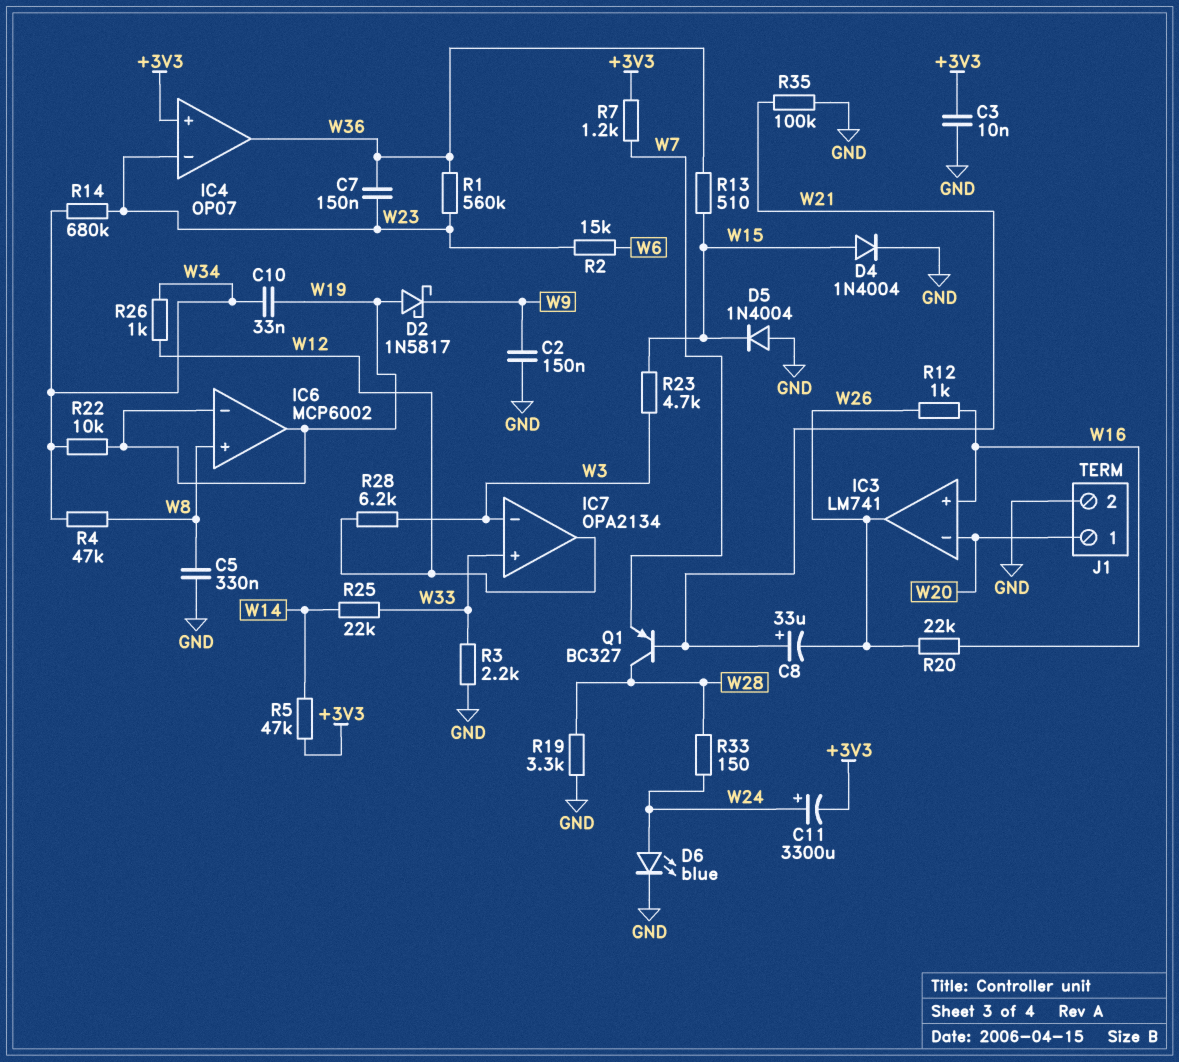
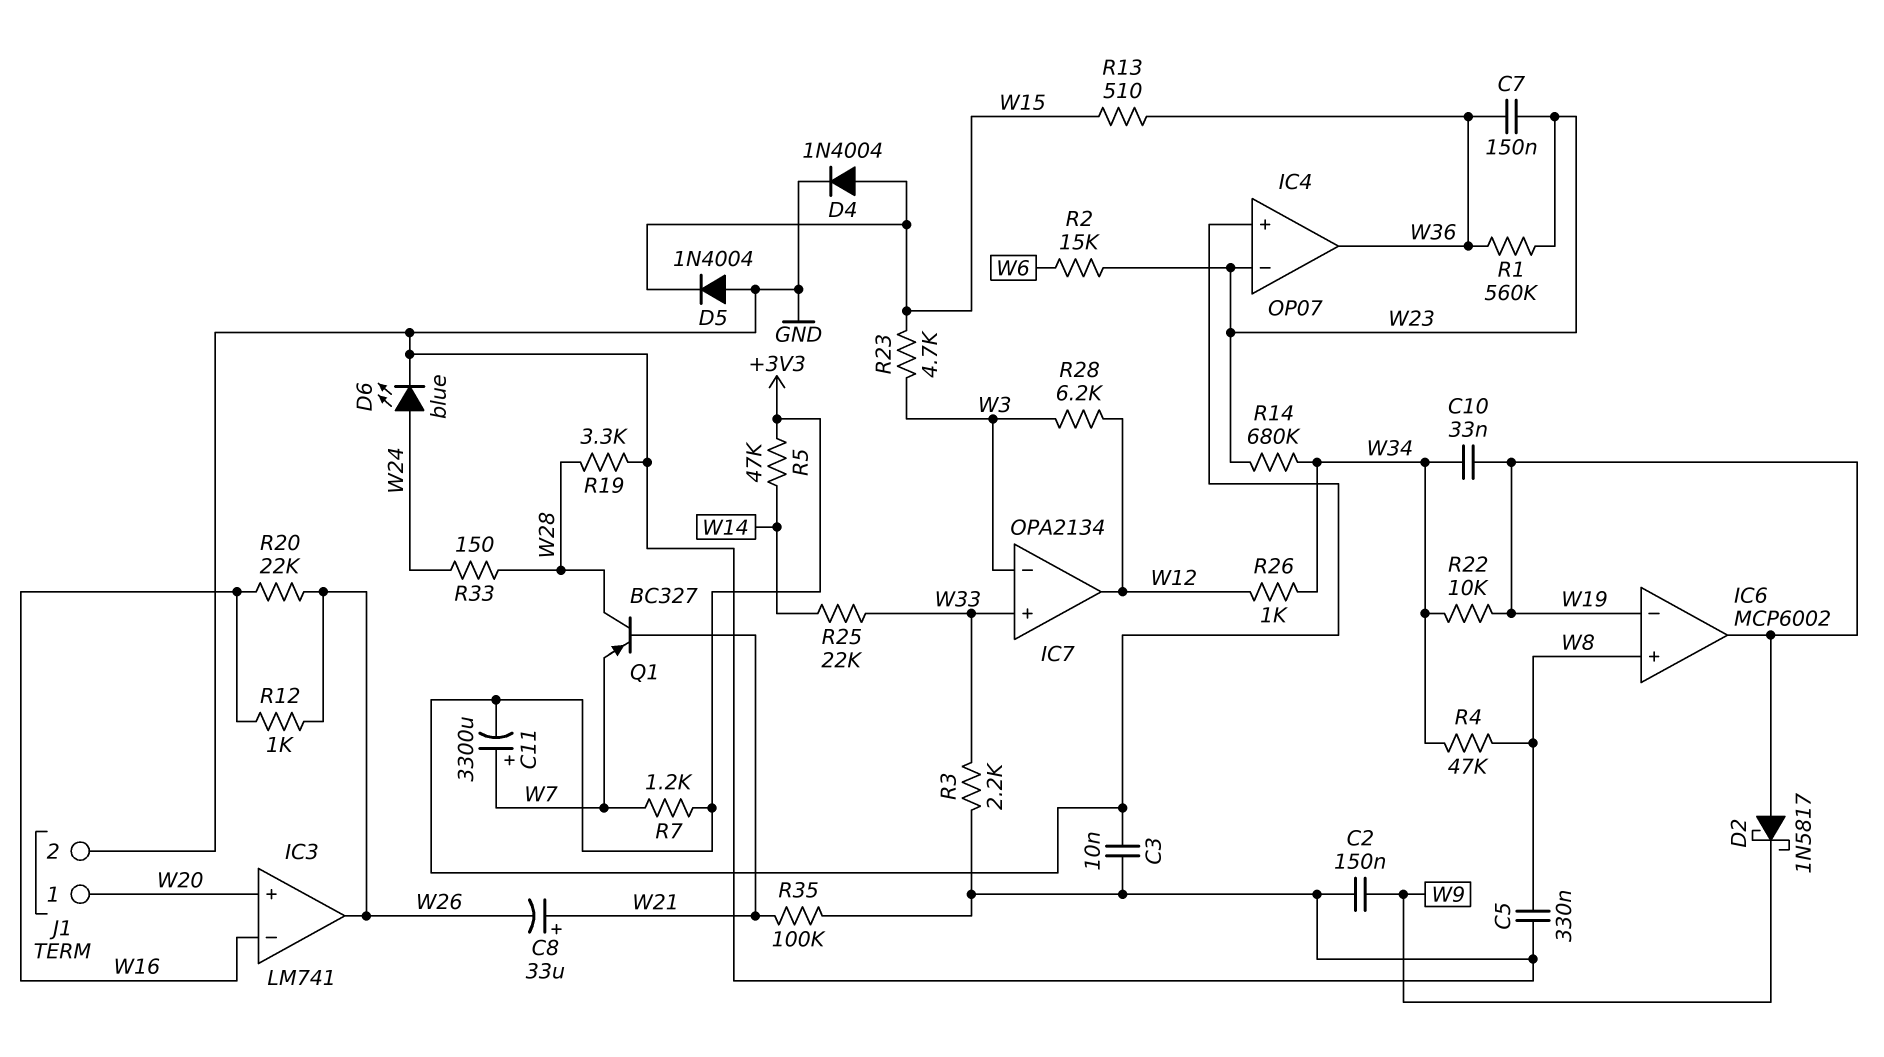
C11: 3300uF (plus W24, minus +3V3) -> 3300uF (plus W7, minus +3V3)
IC3 pin in+: W16 -> W20
IC3 pin in-: W20 -> W16

